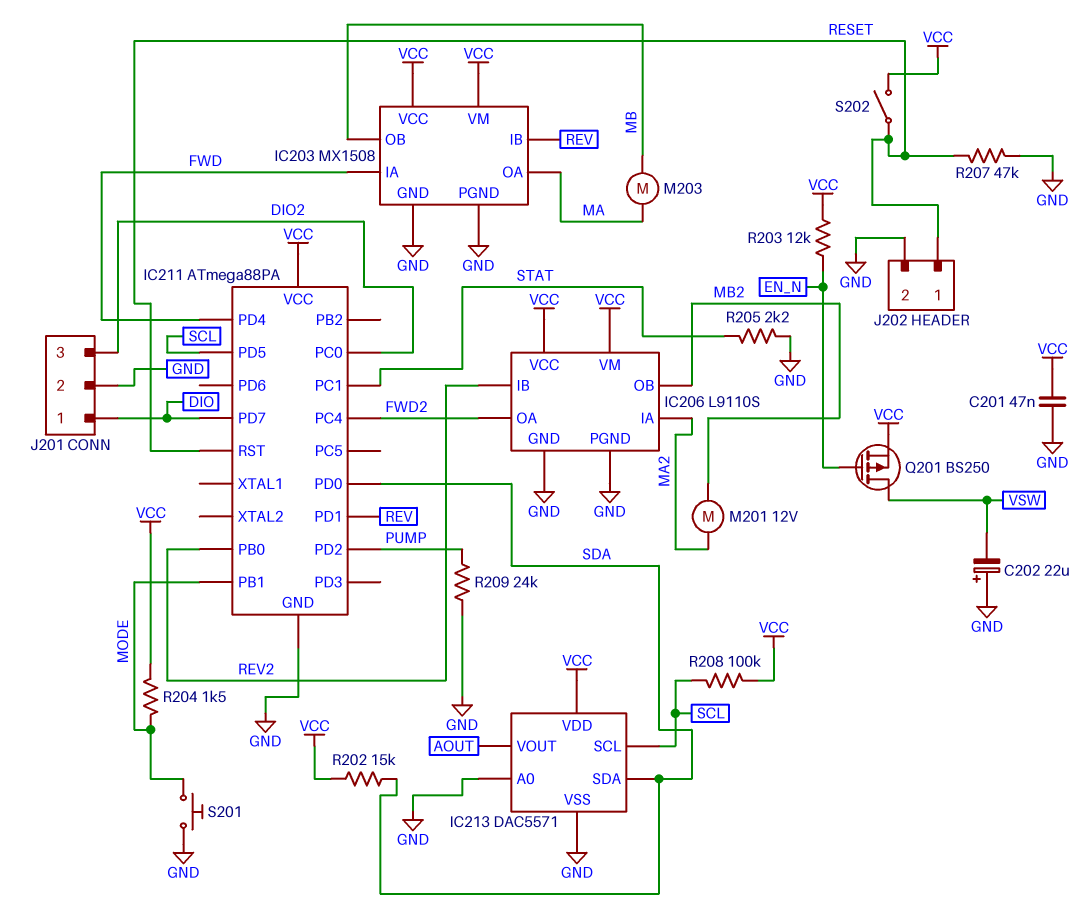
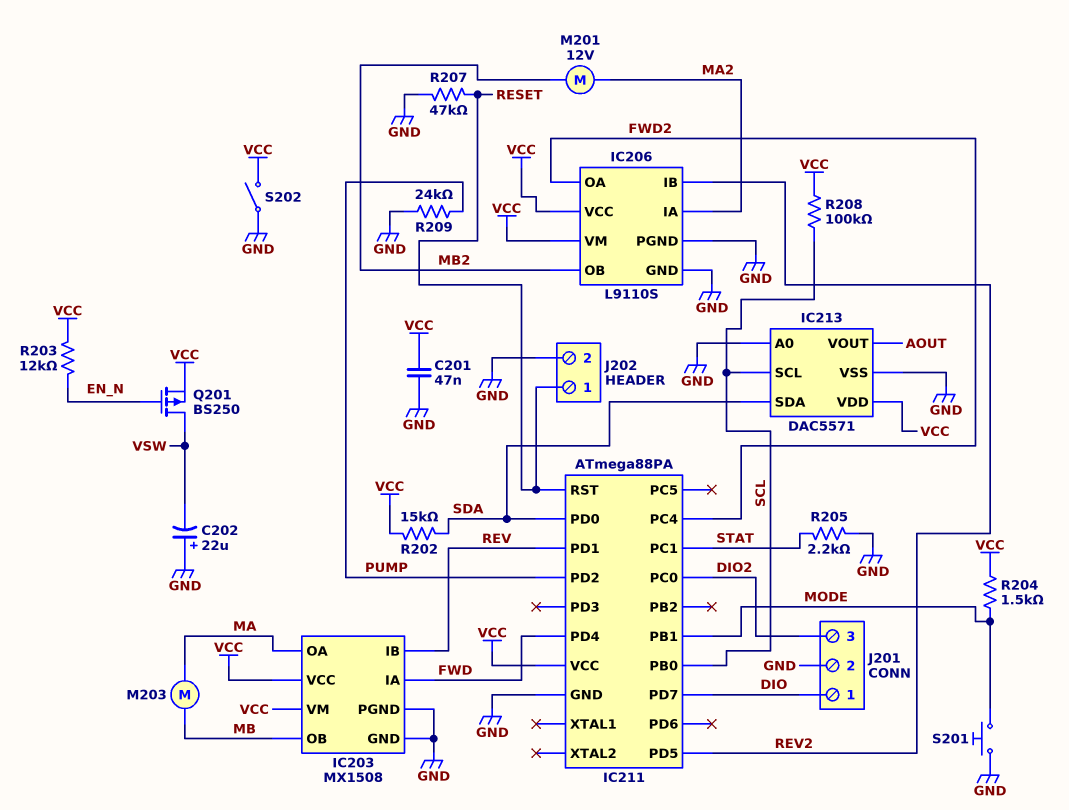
IC211 pin PB0: REV2 -> SCL
IC211 pin PD5: SCL -> REV2
S202: switch (RESET, VCC) -> switch (GND, VCC)

